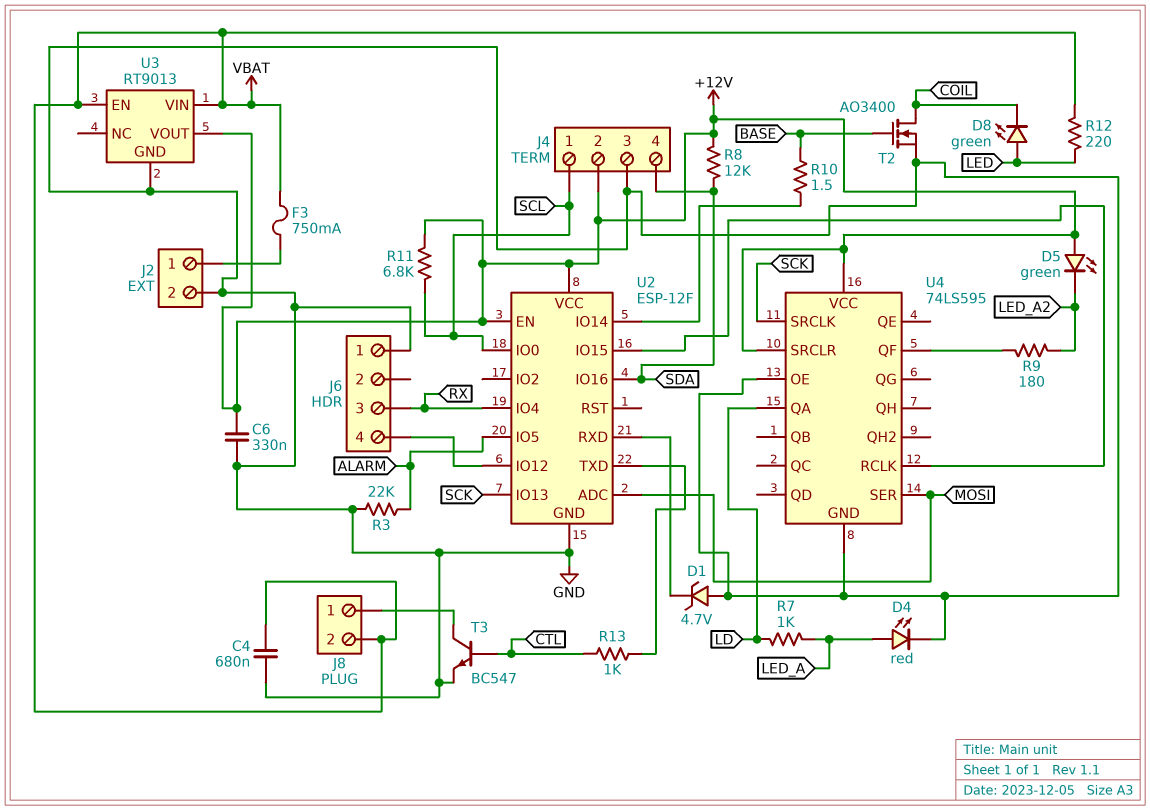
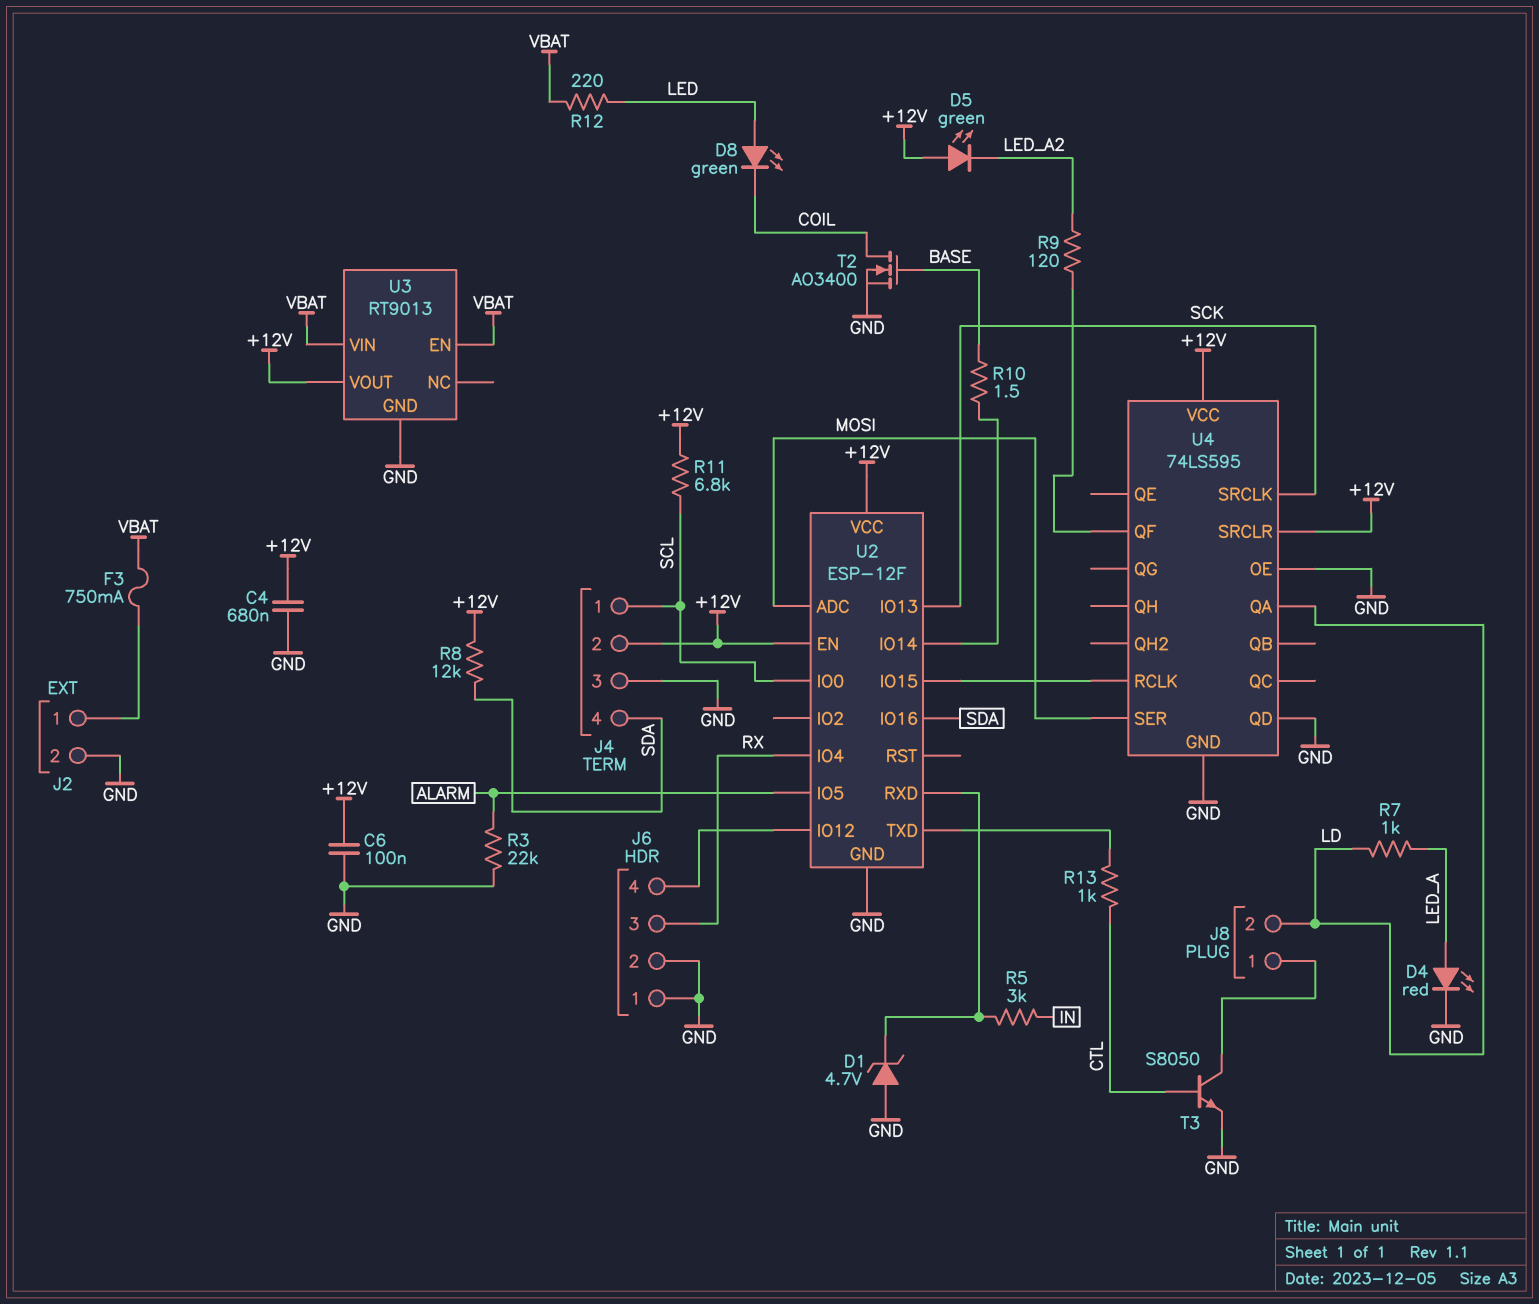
C4: 680nF (GND, VBAT) -> 680nF (+12V, GND)
C6: 330nF (+12V, GND) -> 100nF (+12V, GND)
J6 pin 2: none -> GND
J8 pin 2: VBAT -> LD
R5: none -> 3k (IN, U2/RXD)
R9: 180 (LED_A2, U4/QF) -> 120 (LED_A2, U4/QF)
T3: NPN BC547 (B CTL, C J8/1, E GND) -> NPN S8050 (B CTL, C J8/1, E GND)
U4 pin QD: none -> GND

